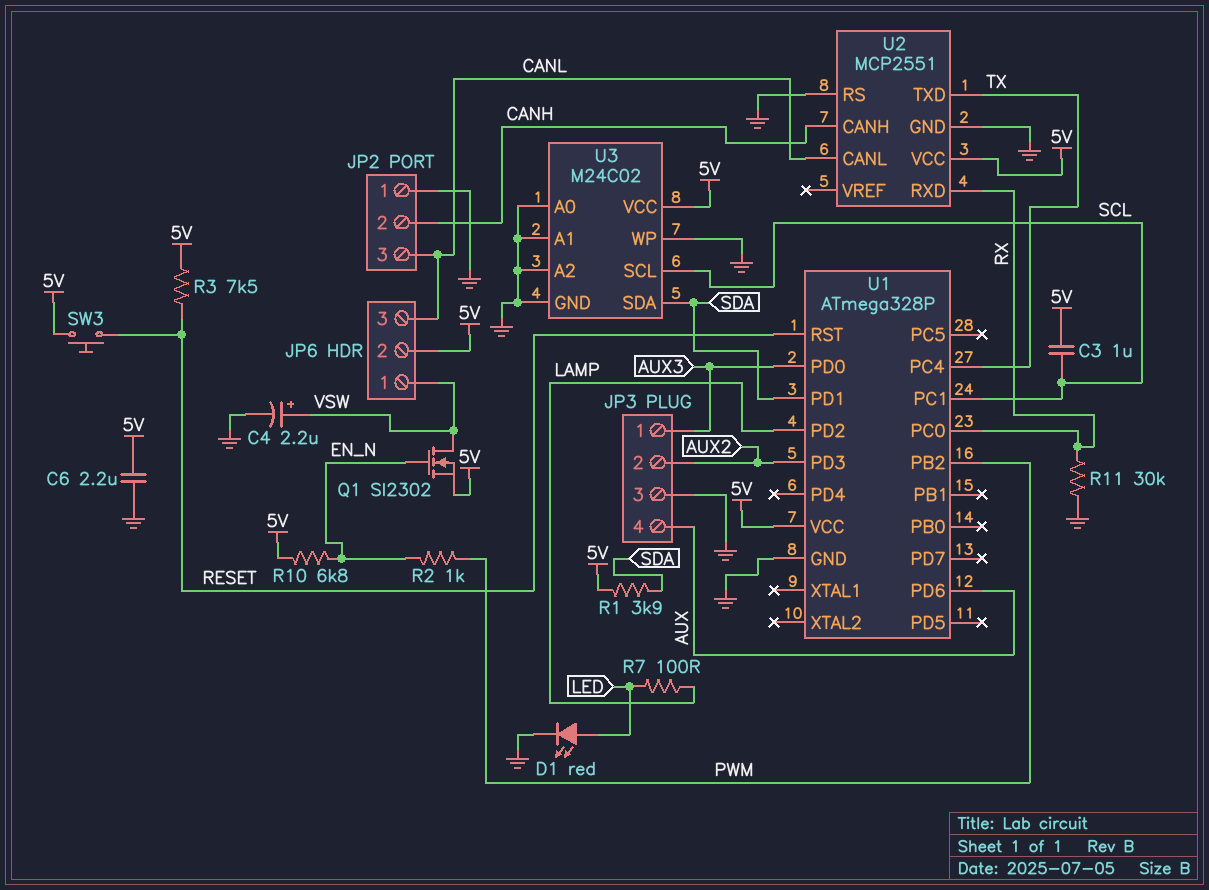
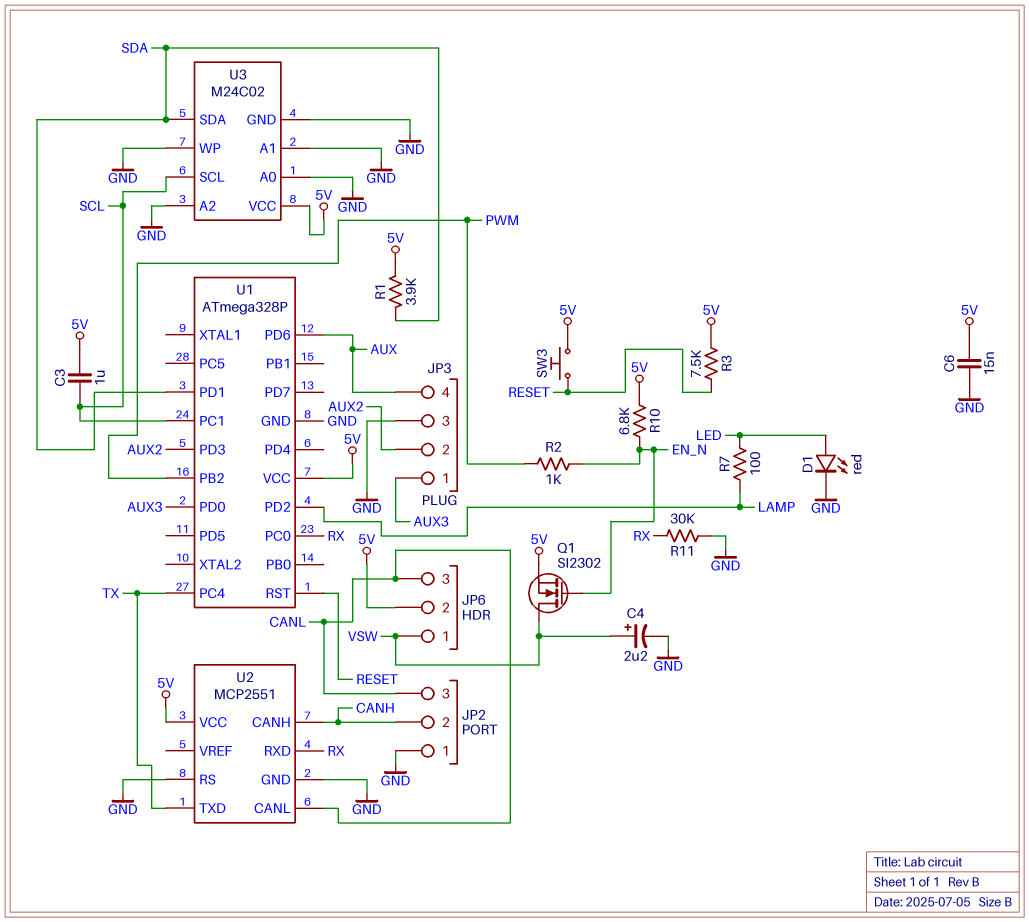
C6: 2.2uF (5V, GND) -> 15nF (5V, GND)

